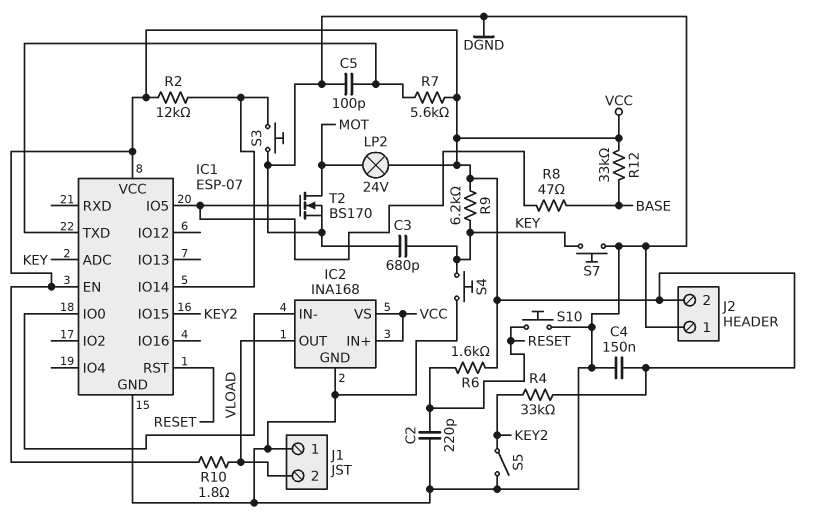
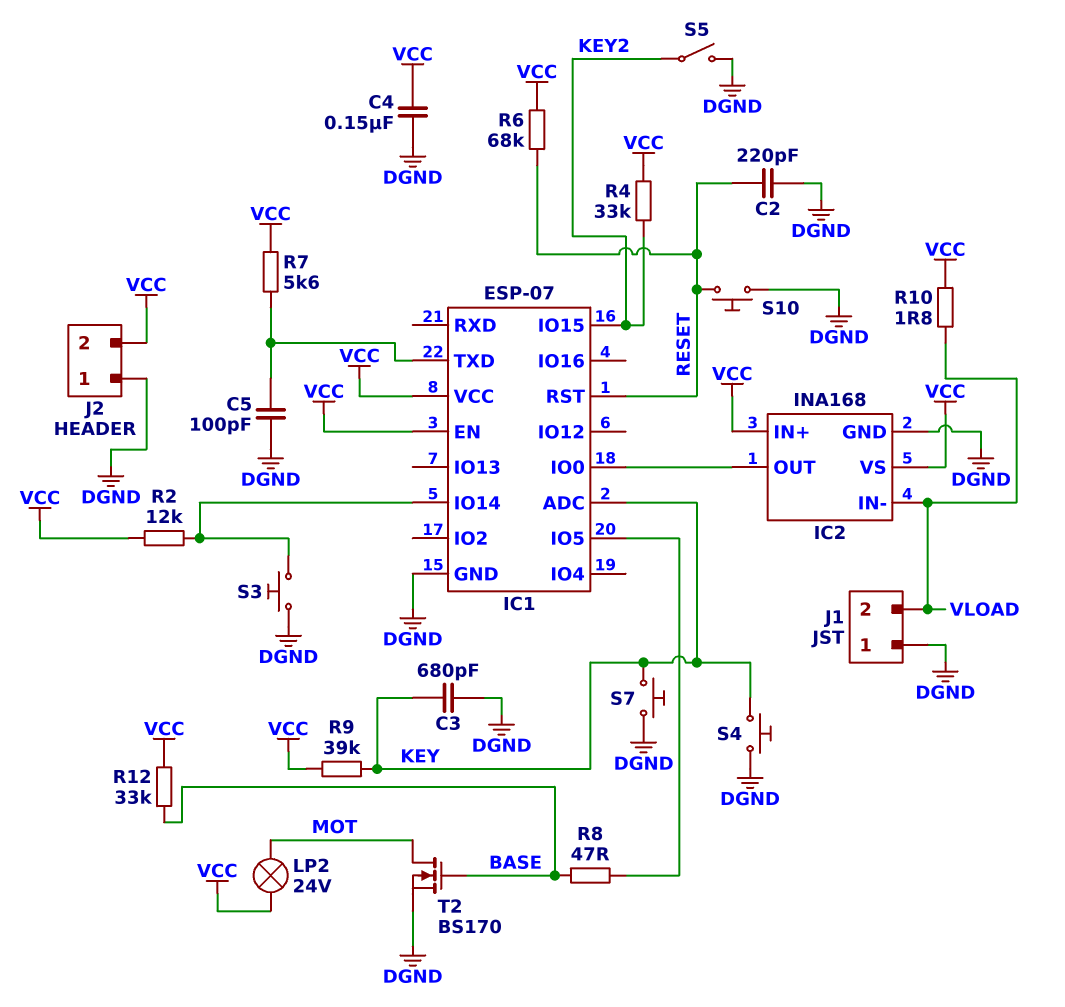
IC2 pin IN-: IC1/IO0 -> VLOAD
IC2 pin OUT: VLOAD -> IC1/IO0
R6: 1.6k (RESET, VCC) -> 68k (RESET, VCC)
R9: 6.2k (KEY, VCC) -> 39k (KEY, VCC)
T2: NMOS BS170 (G IC1/IO5, D MOT, S DGND) -> NMOS BS170 (G BASE, D MOT, S DGND)

